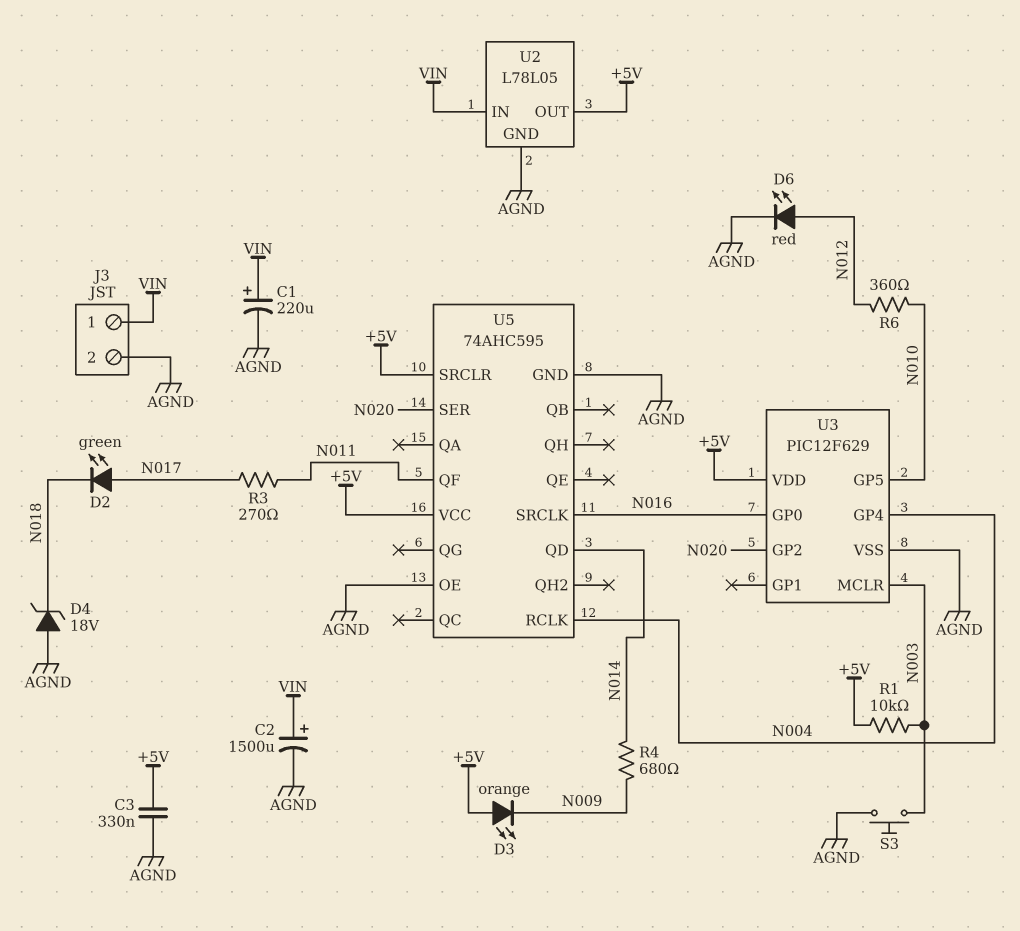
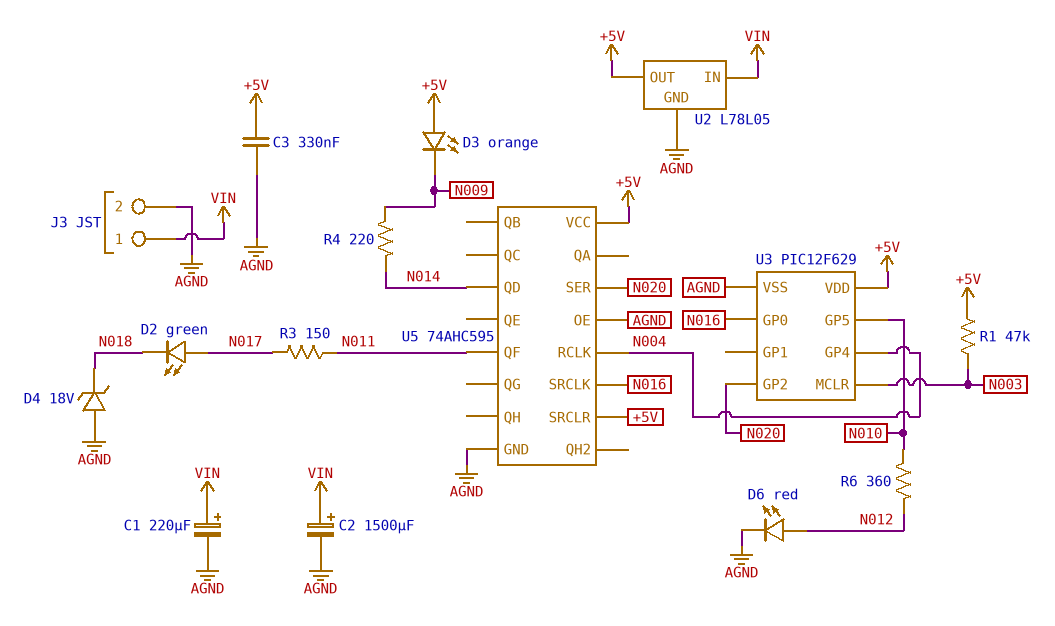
R1: 10k (+5V, N003) -> 47k (+5V, N003)
R3: 270 (N011, N017) -> 150 (N011, N017)
R4: 680 (N009, N014) -> 220 (N009, N014)
S3: button (AGND, N003) -> none

